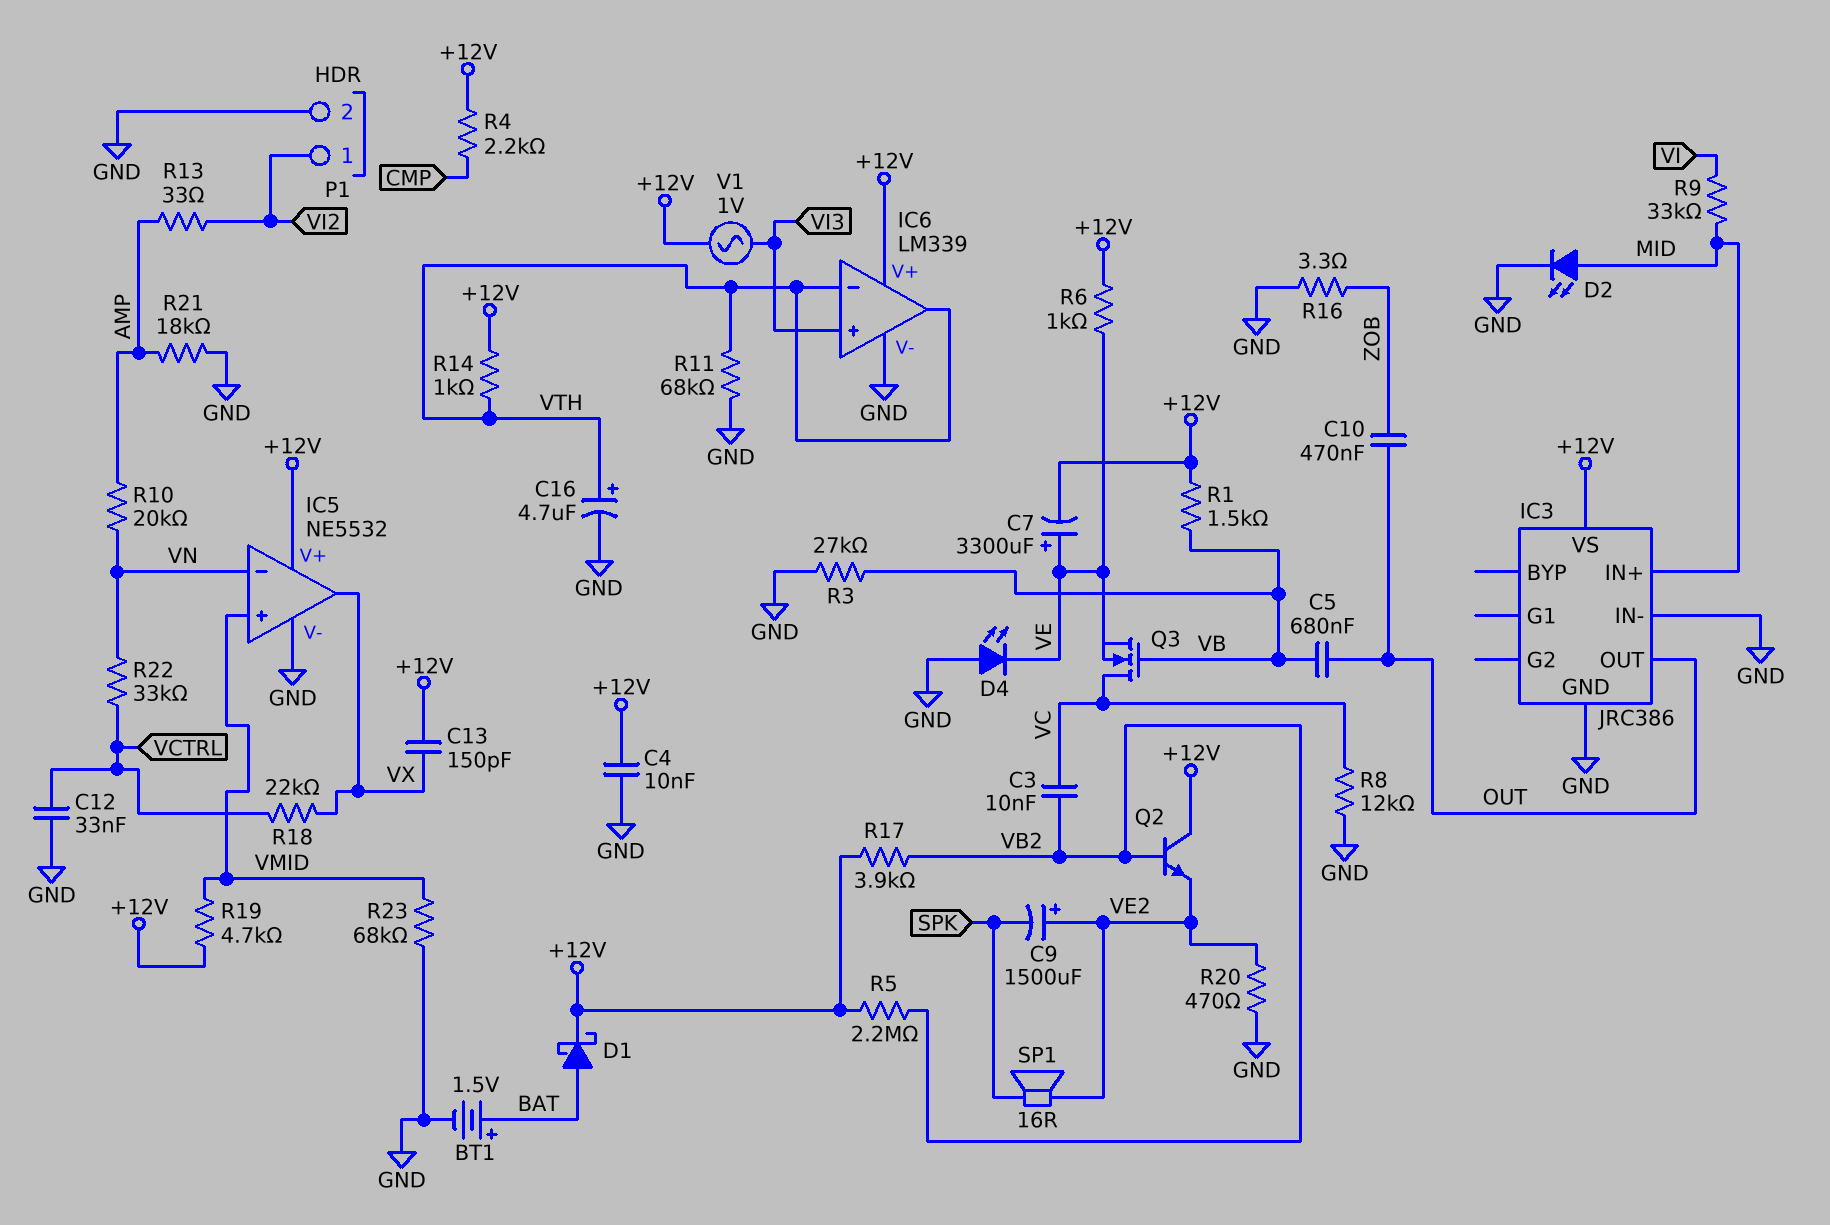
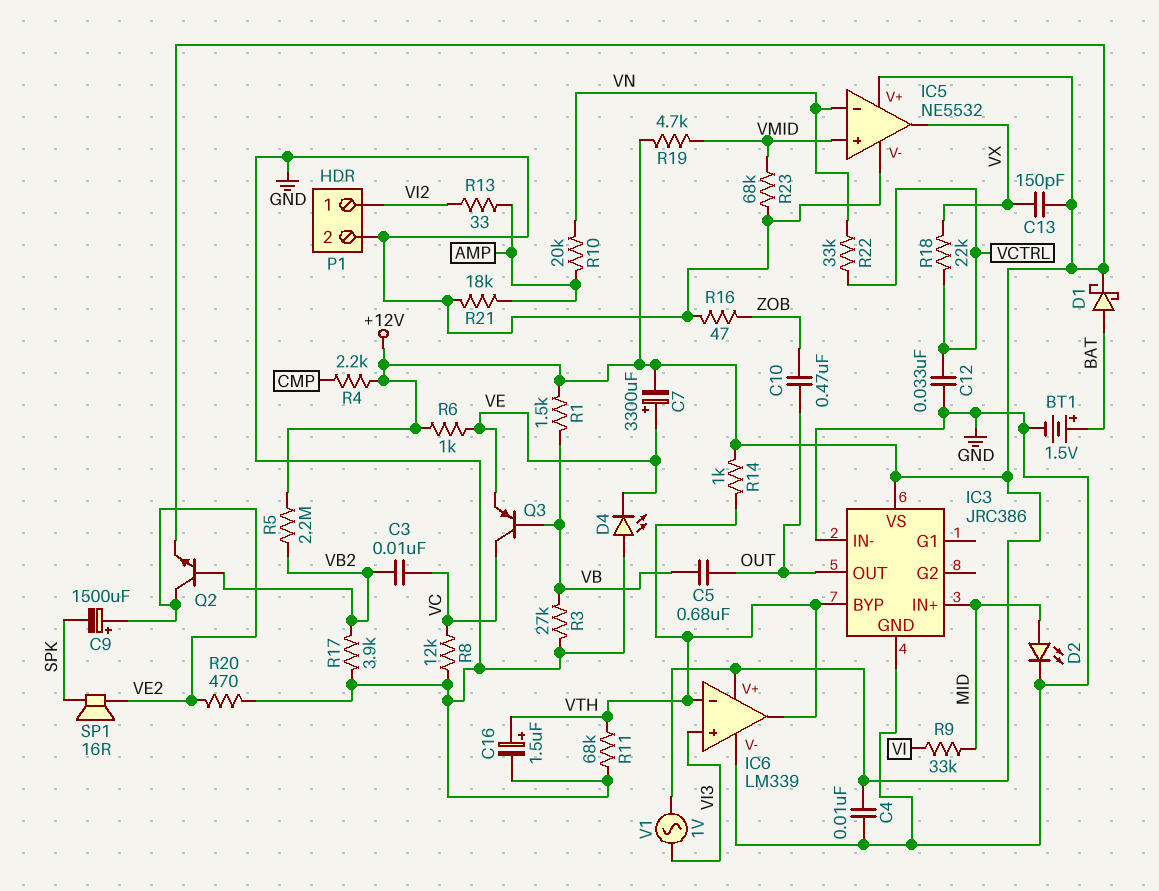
C16: 4.7uF (plus VTH, minus GND) -> 1.5uF (plus VTH, minus GND)
IC3 pin BYP: none -> VTH
Q2: NPN (B VB2, C +12V, E VE2) -> NPN (B VB2, C VE2, E +12V)
Q3: NMOS (G VB, D VC, S VE) -> PNP (B VB, C VC, E VE)
R16: 3.3 (GND, ZOB) -> 47 (GND, ZOB)
R17: 3.9k (+12V, VB2) -> 3.9k (GND, VB2)

